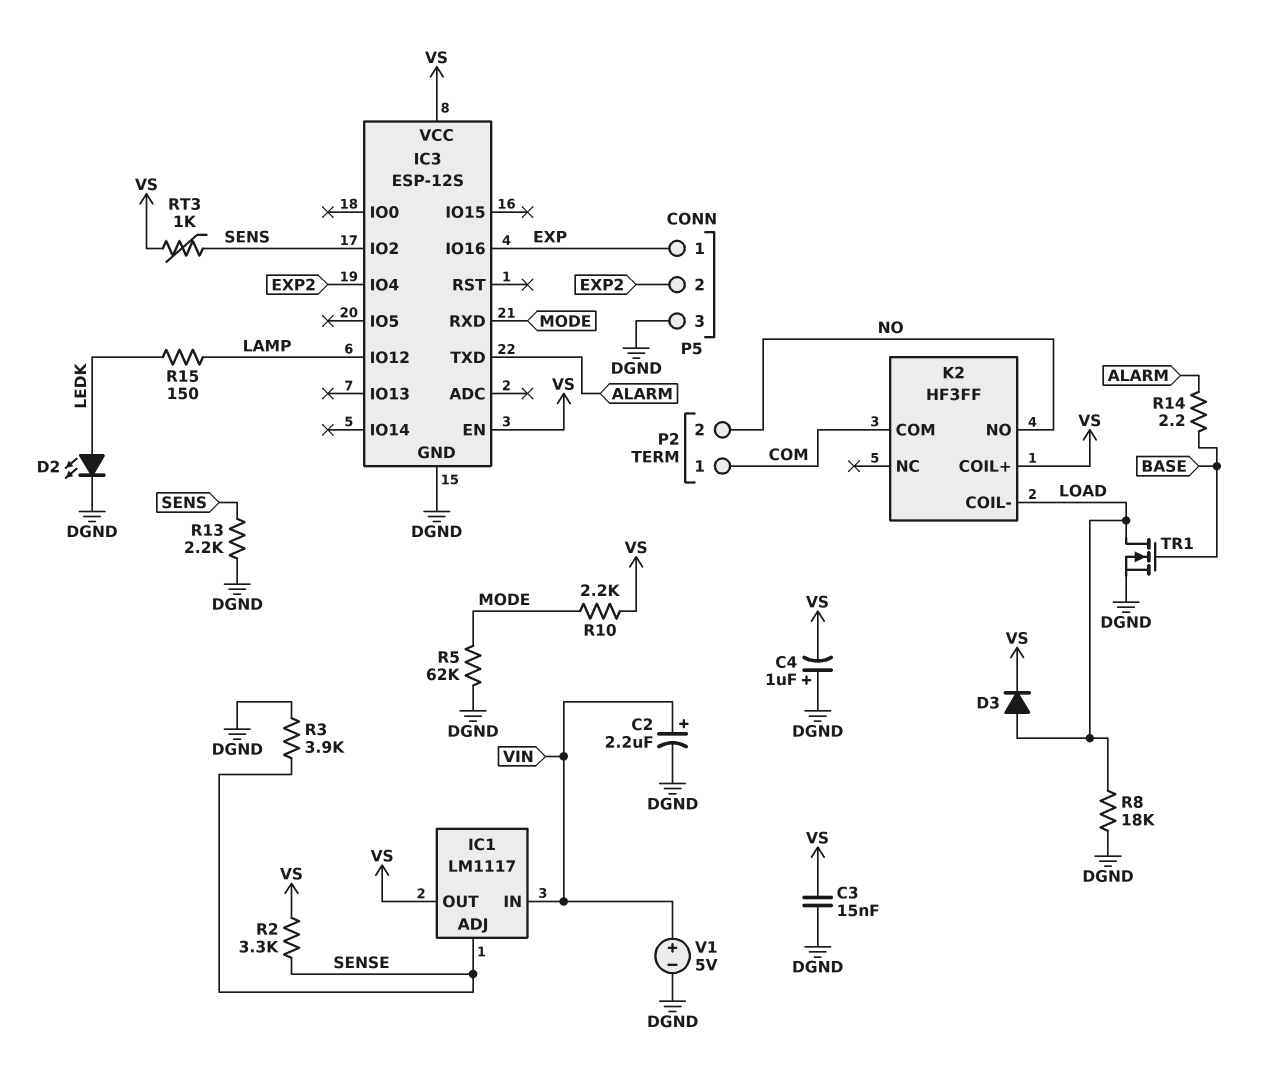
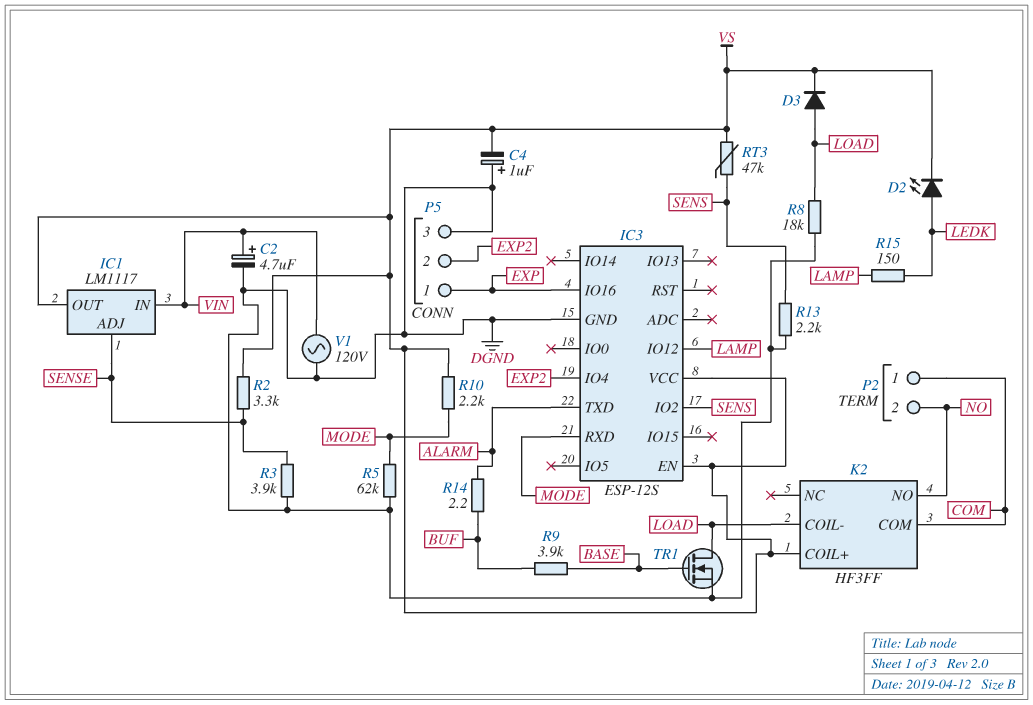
C2: 2.2uF (plus VIN, minus DGND) -> 4.7uF (plus VIN, minus DGND)
C3: 15nF (DGND, VS) -> none
D2: LED (A LEDK, K DGND) -> LED (A LEDK, K VS)
R9: none -> 3.9k (BASE, BUF)
R14: 2.2 (ALARM, BASE) -> 2.2 (ALARM, BUF)
RT3: 1k (SENS, VS) -> 47k (SENS, VS)
V1: 5V (plus VIN, minus DGND) -> AC 120V (DGND, VIN)

